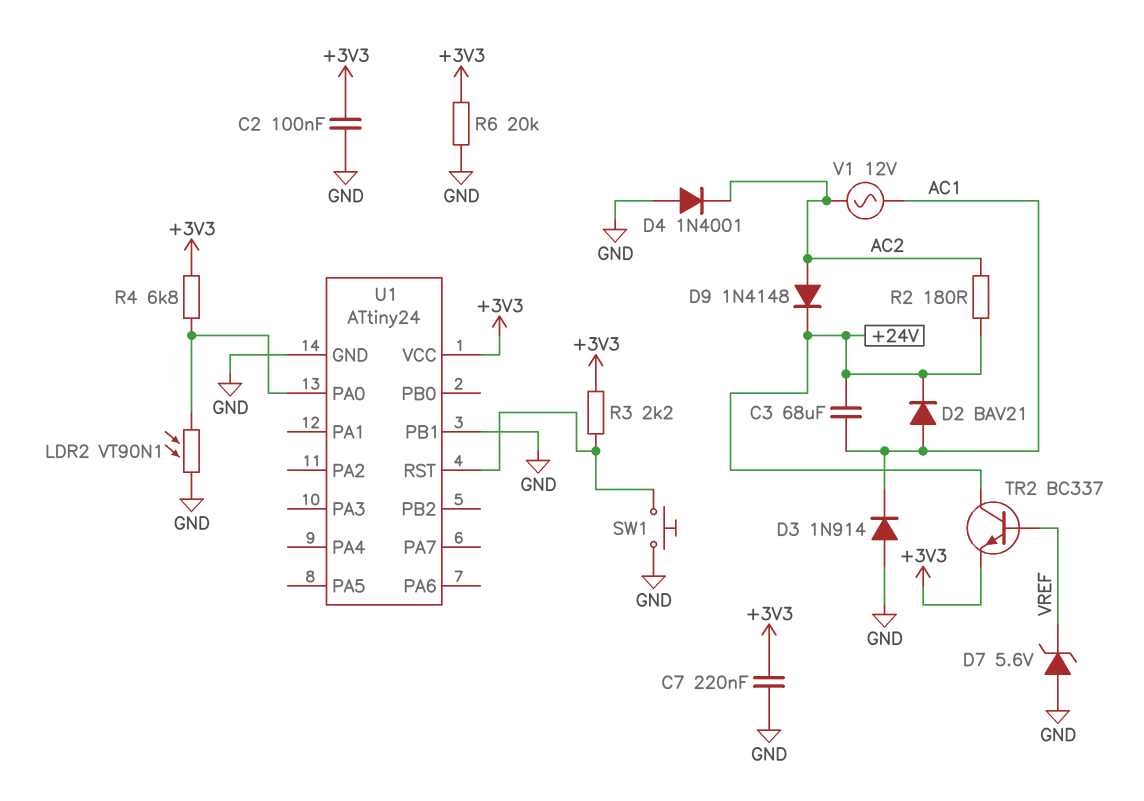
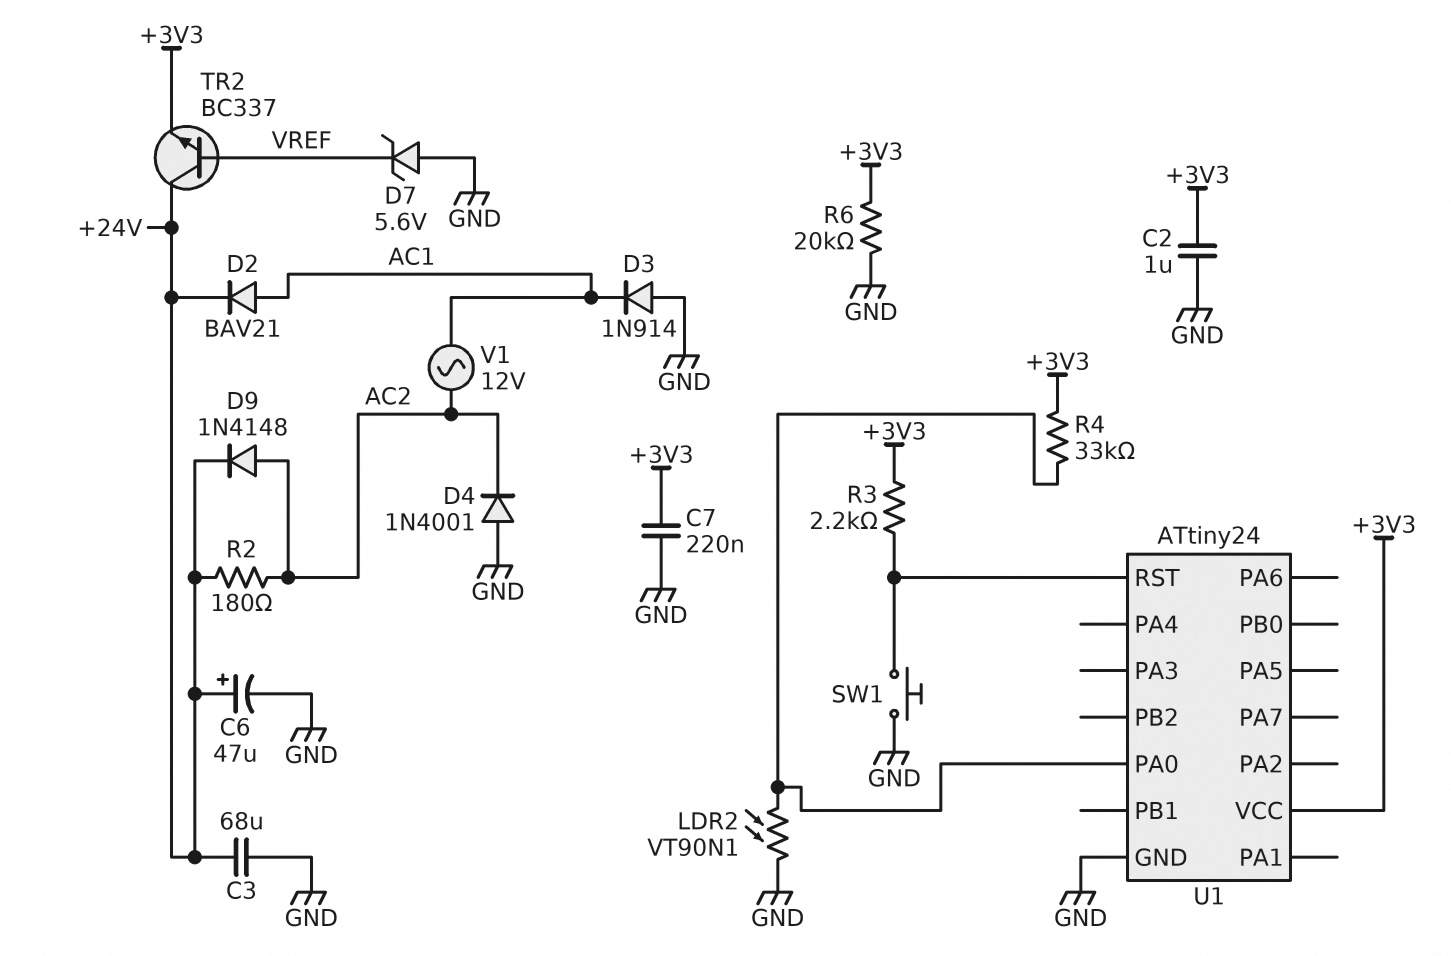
C2: 100nF (+3V3, GND) -> 1uF (+3V3, GND)
C3: 68uF (+24V, AC1) -> 68uF (+24V, GND)
C6: none -> 47uF (plus +24V, minus GND)
R4: 6.8k (+3V3, U1/PA0) -> 33k (+3V3, U1/PA0)
U1 pin PB1: GND -> none

